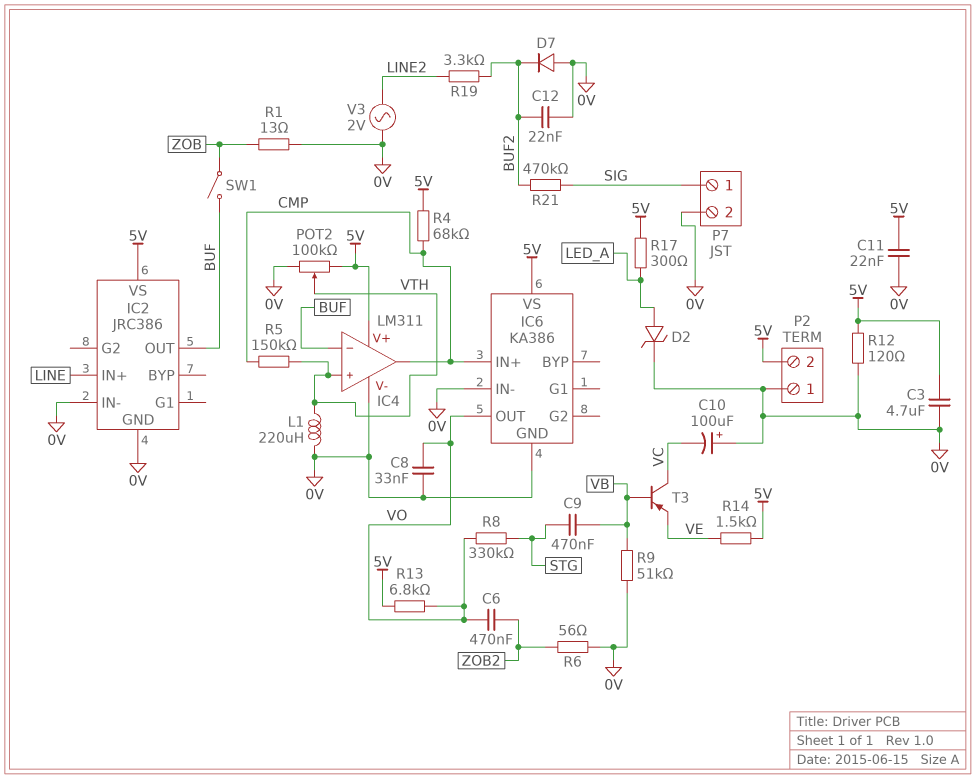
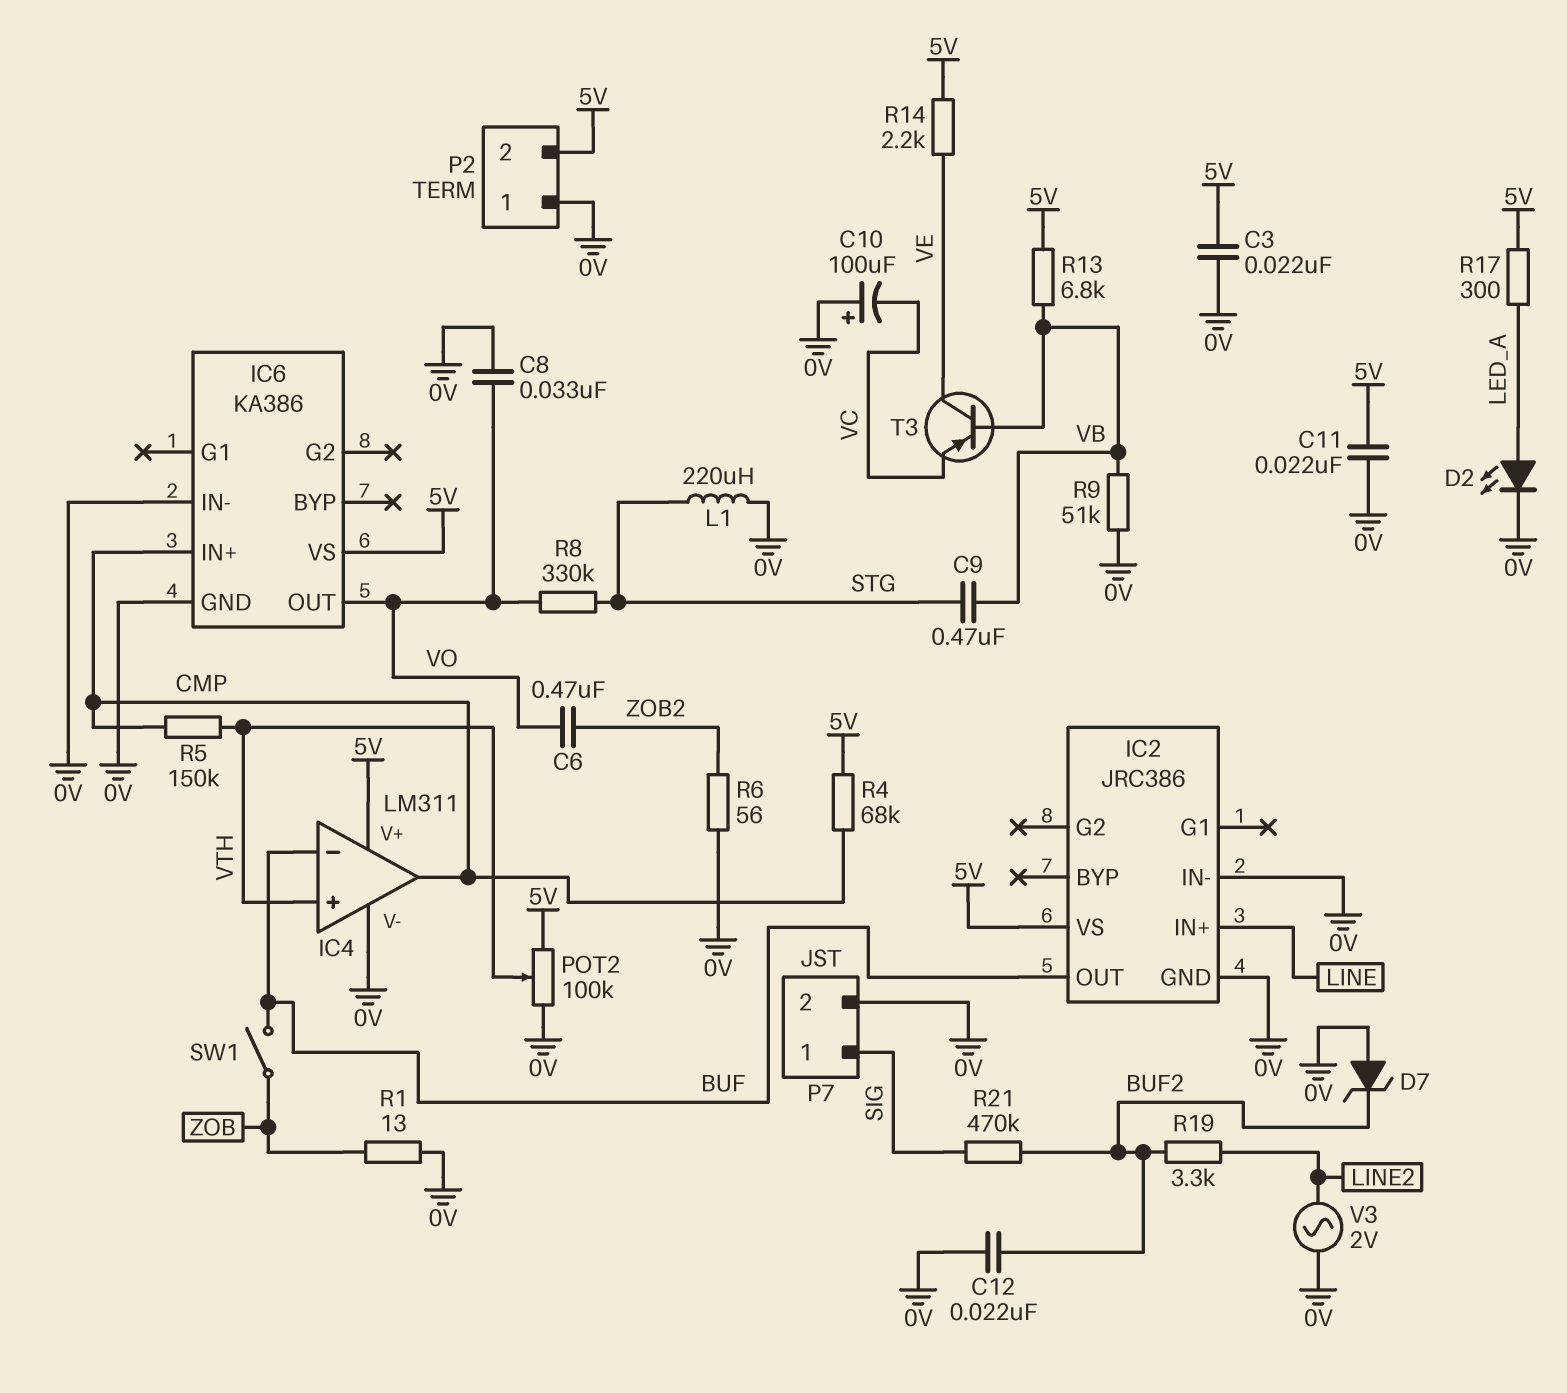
C3: 4.7uF (0V, 5V) -> 22nF (0V, 5V)
D2: zener (A LED_A, K 0V) -> LED (A LED_A, K 0V)
D7: diode (A 0V, K BUF2) -> zener (A 0V, K BUF2)
L1: 220uH (0V, VTH) -> 220uH (0V, STG)
R12: 120 (0V, 5V) -> none
R13: 6.8k (5V, VO) -> 6.8k (5V, VB)
R14: 1.5k (5V, VE) -> 2.2k (5V, VE)
T3: PNP (B VB, C VC, E VE) -> PNP (B VB, C VE, E VC)

